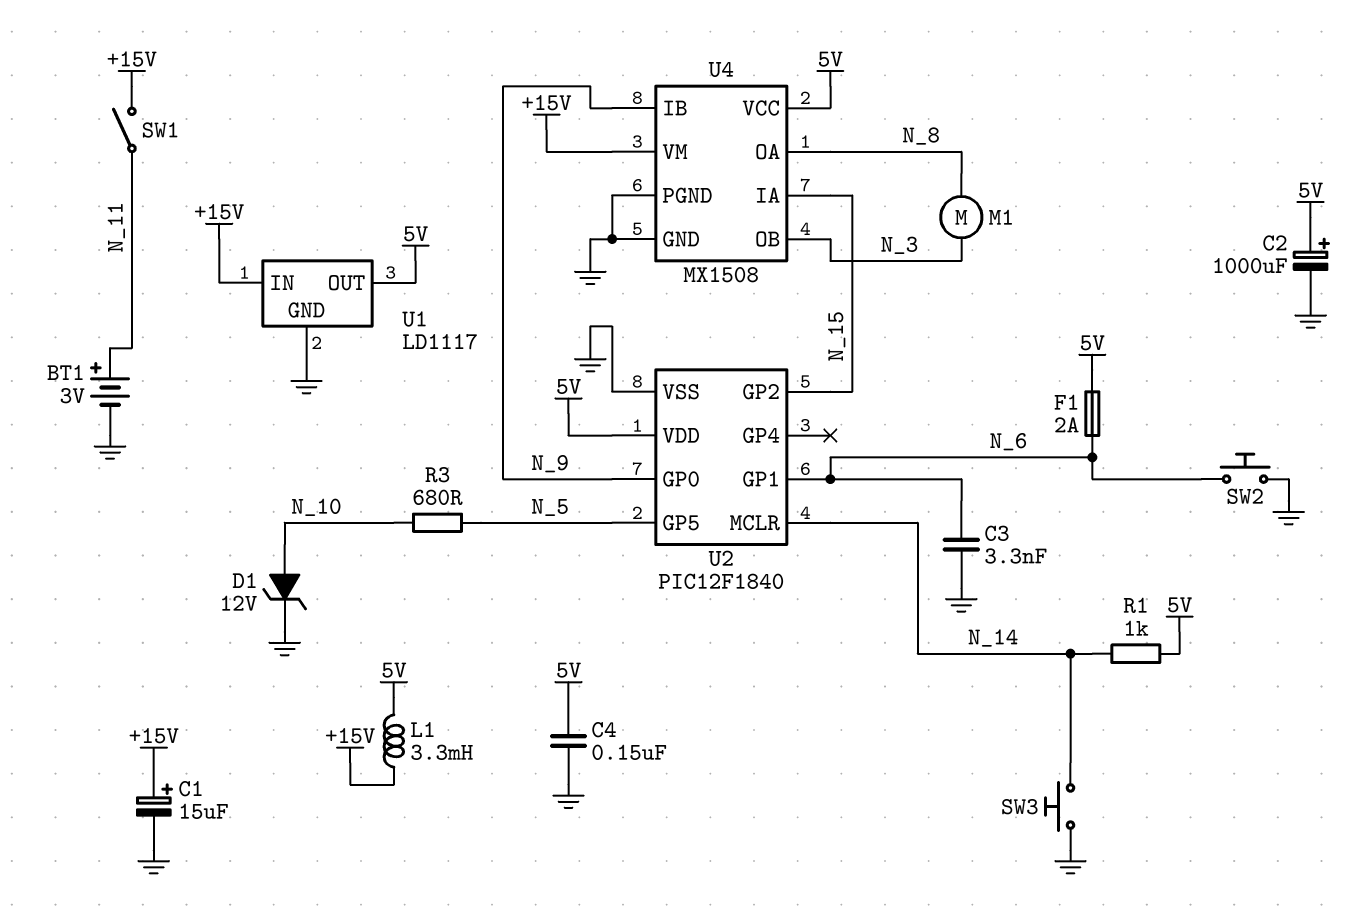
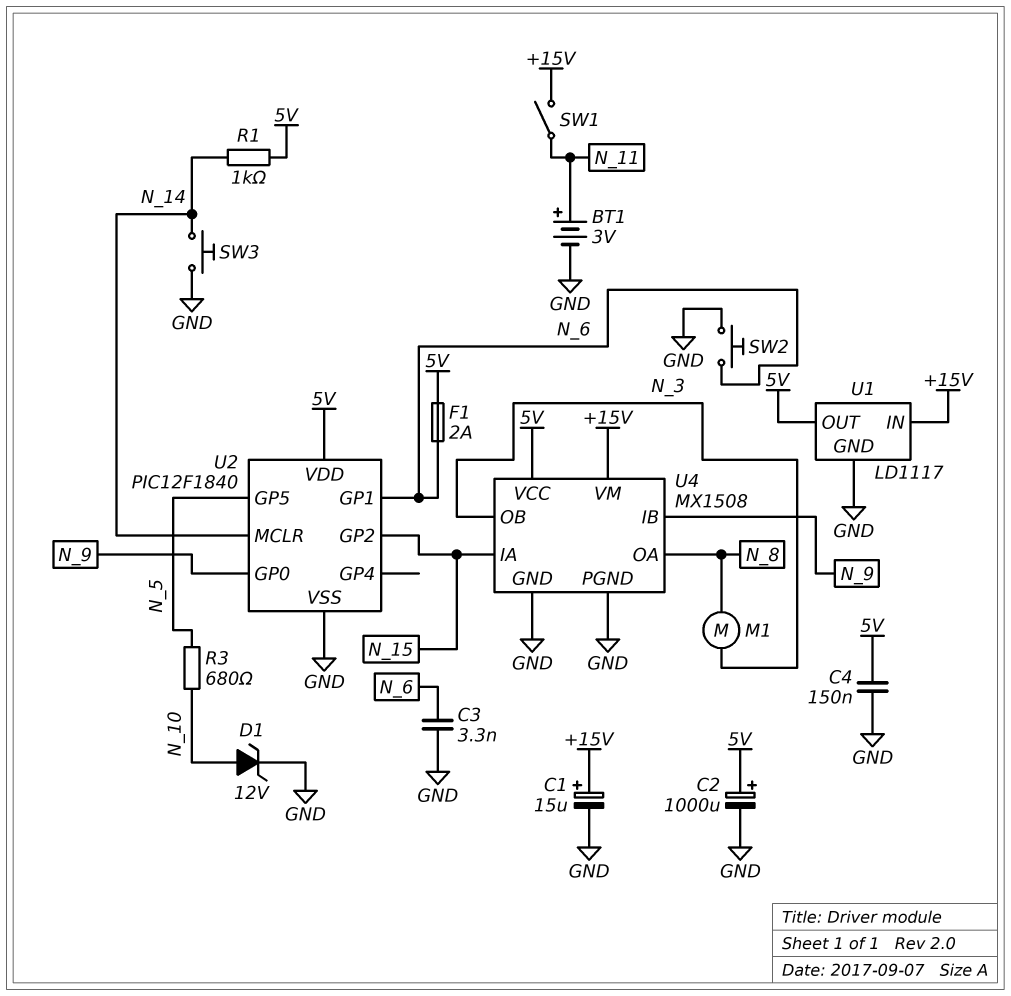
L1: 3.3mH (+15V, 5V) -> none

